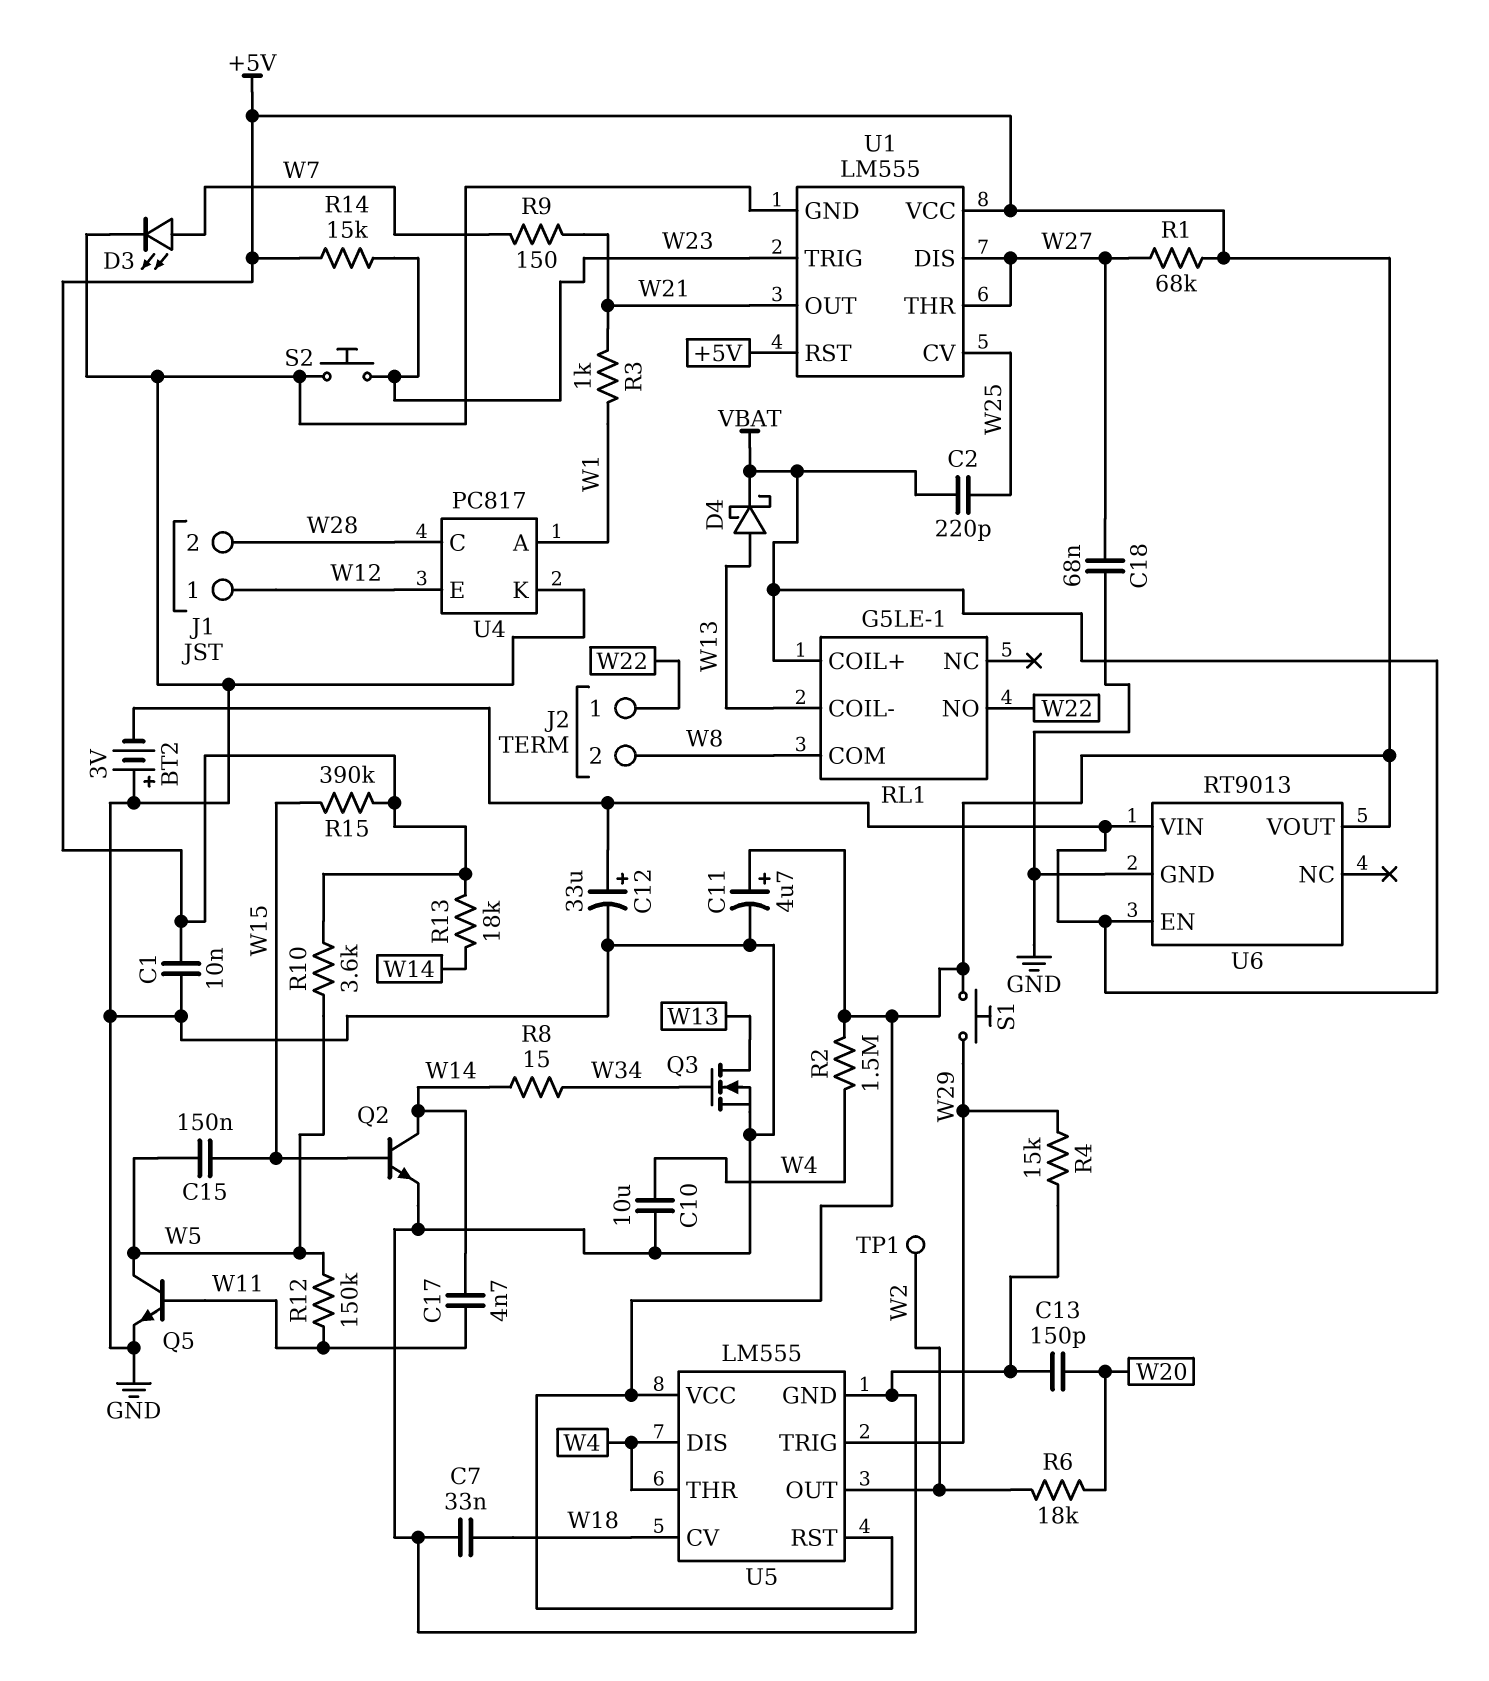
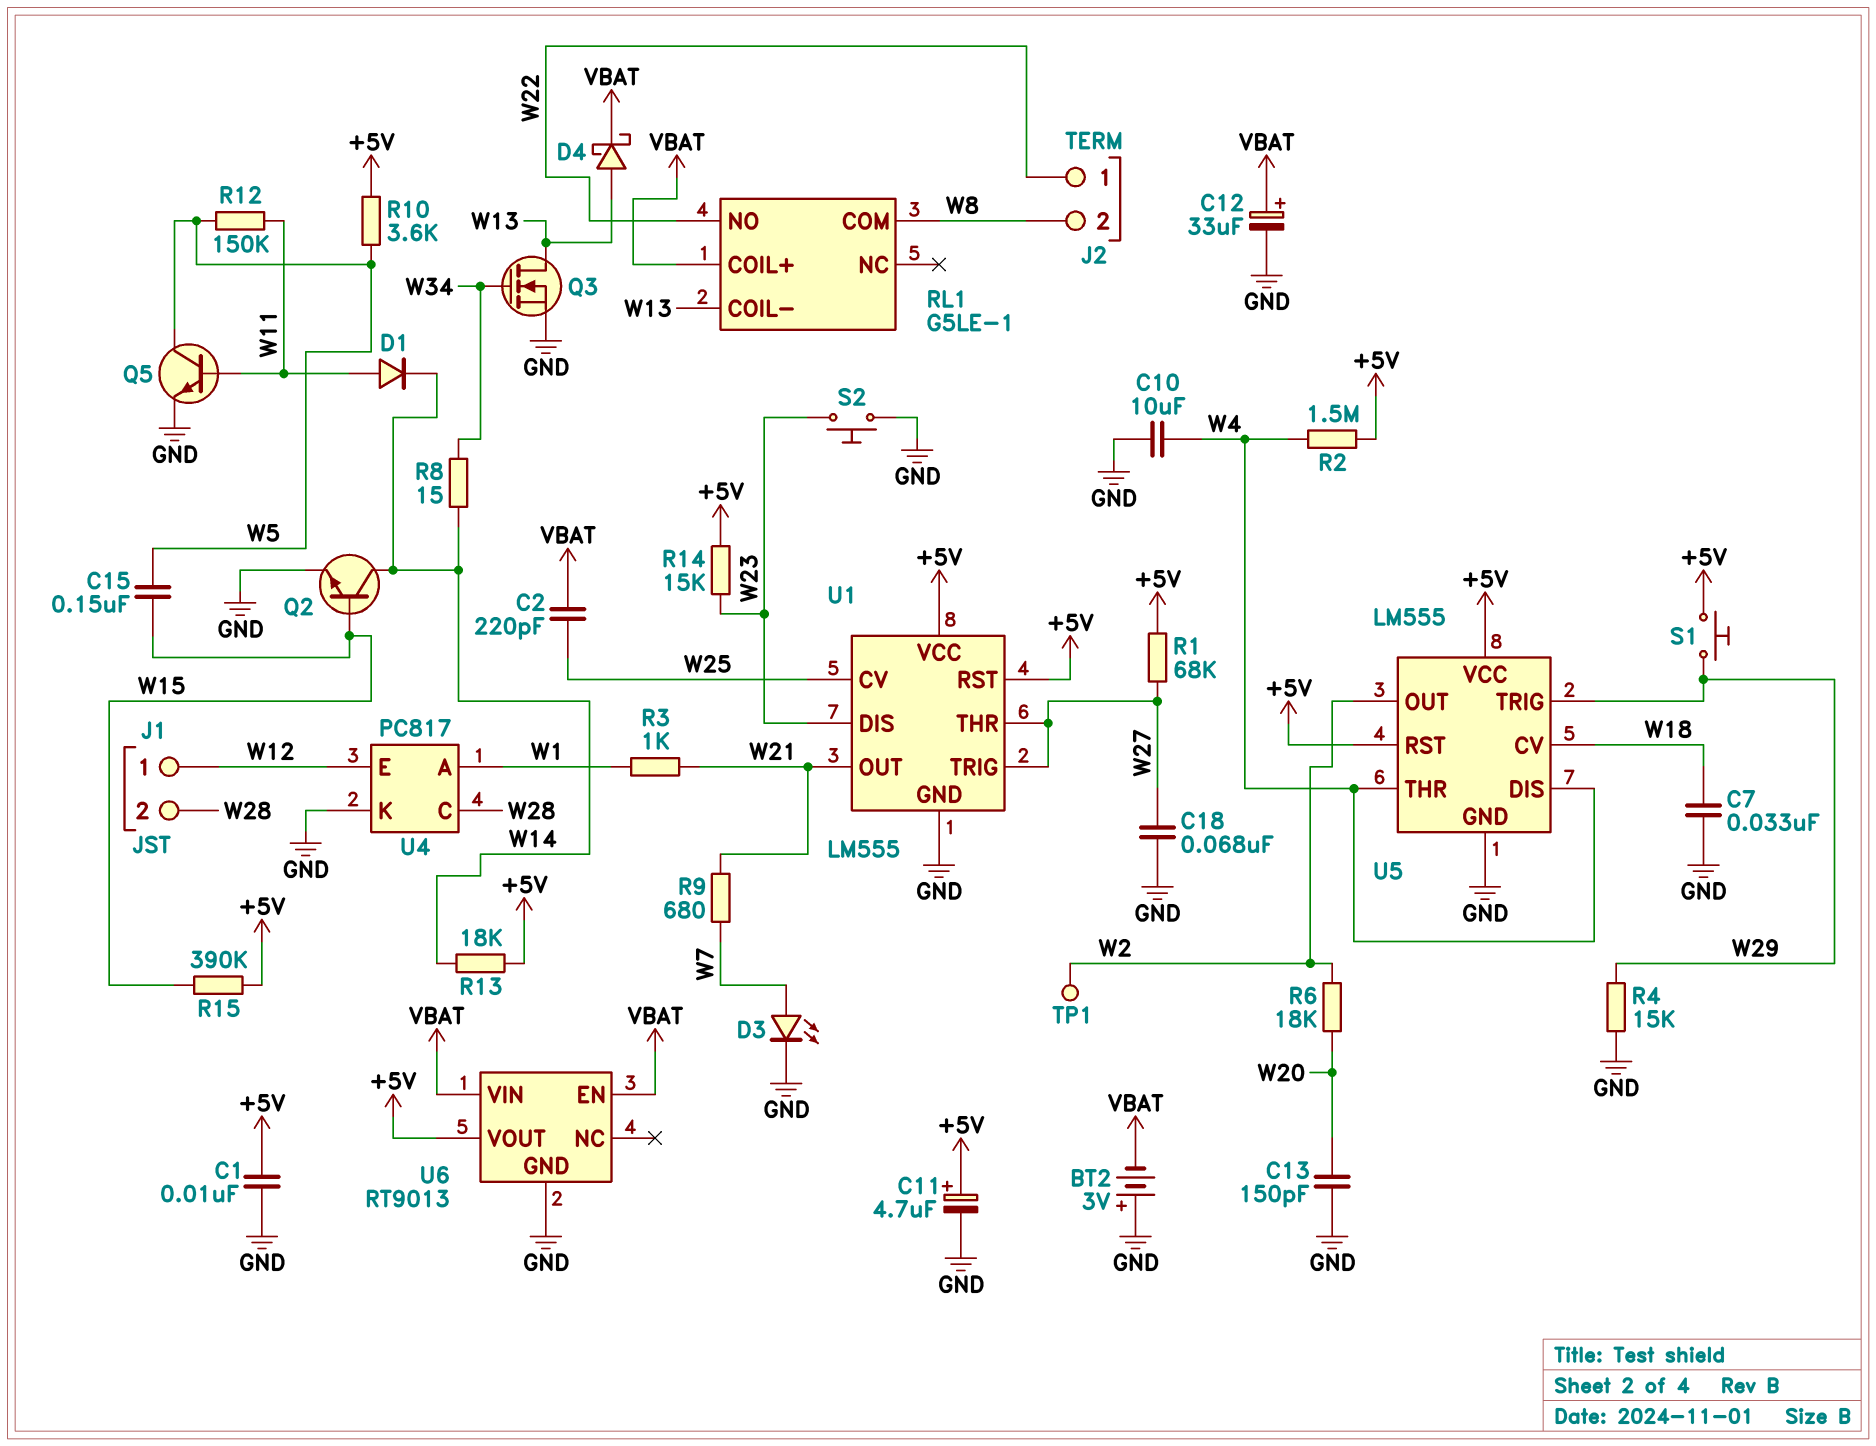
C17: 4.7nF (W11, W14) -> none
D1: none -> diode (A W11, K W14)
R9: 150 (W7, W21) -> 680 (W7, W21)
U1 pin DIS: W27 -> W23
U1 pin TRIG: W23 -> W27

